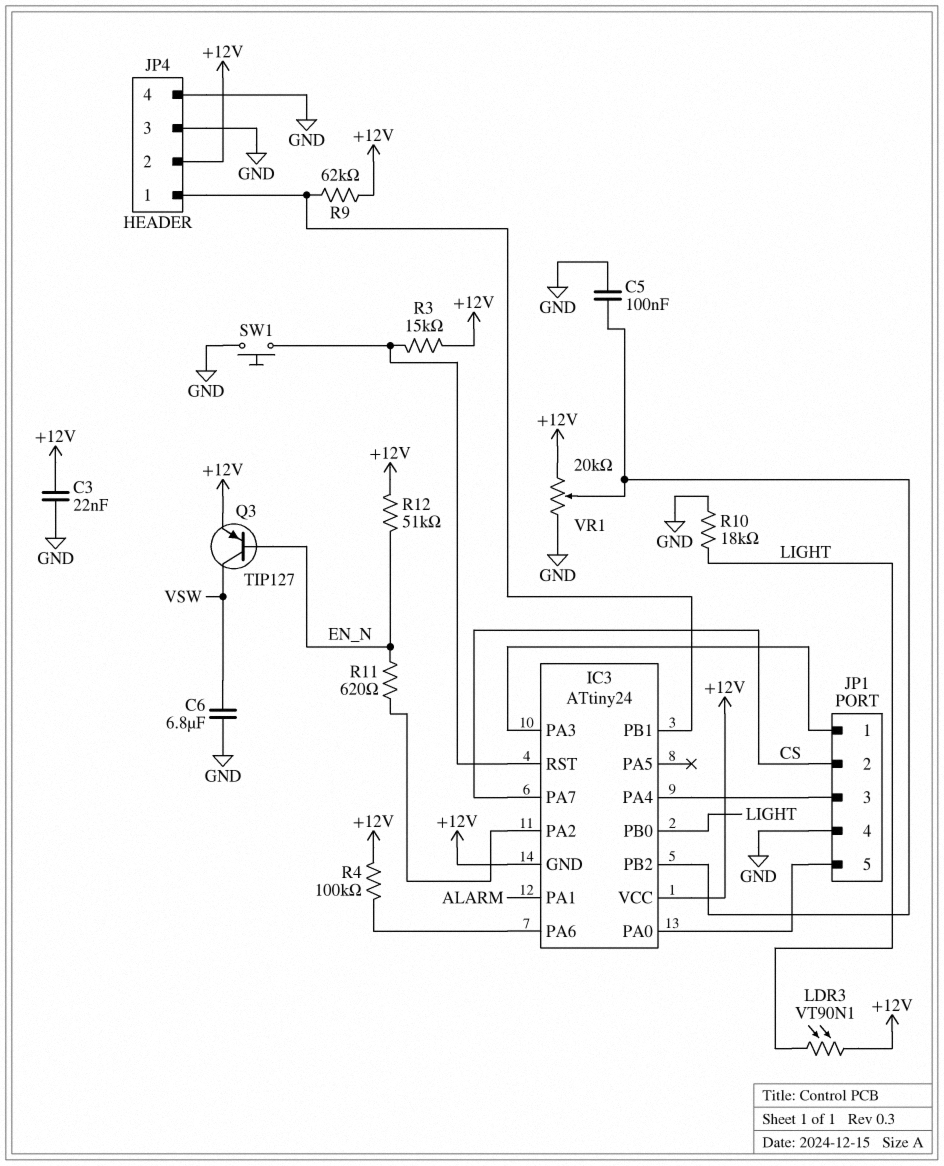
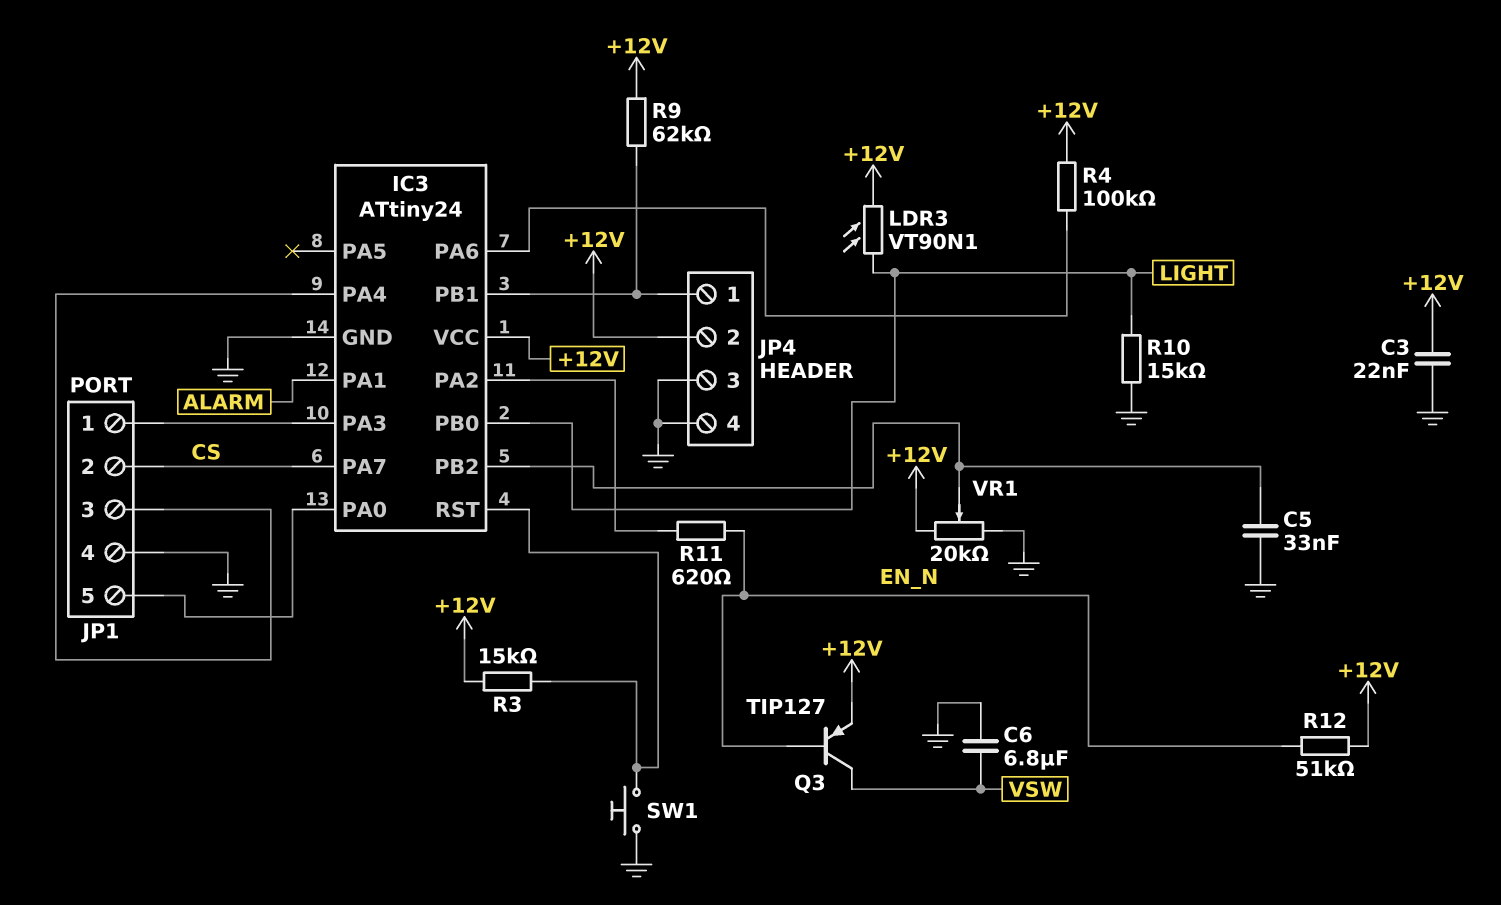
C5: 100nF (GND, IC3/PB2) -> 33nF (GND, IC3/PB2)
IC3 pin GND: +12V -> GND
R10: 18k (GND, LIGHT) -> 15k (GND, LIGHT)

